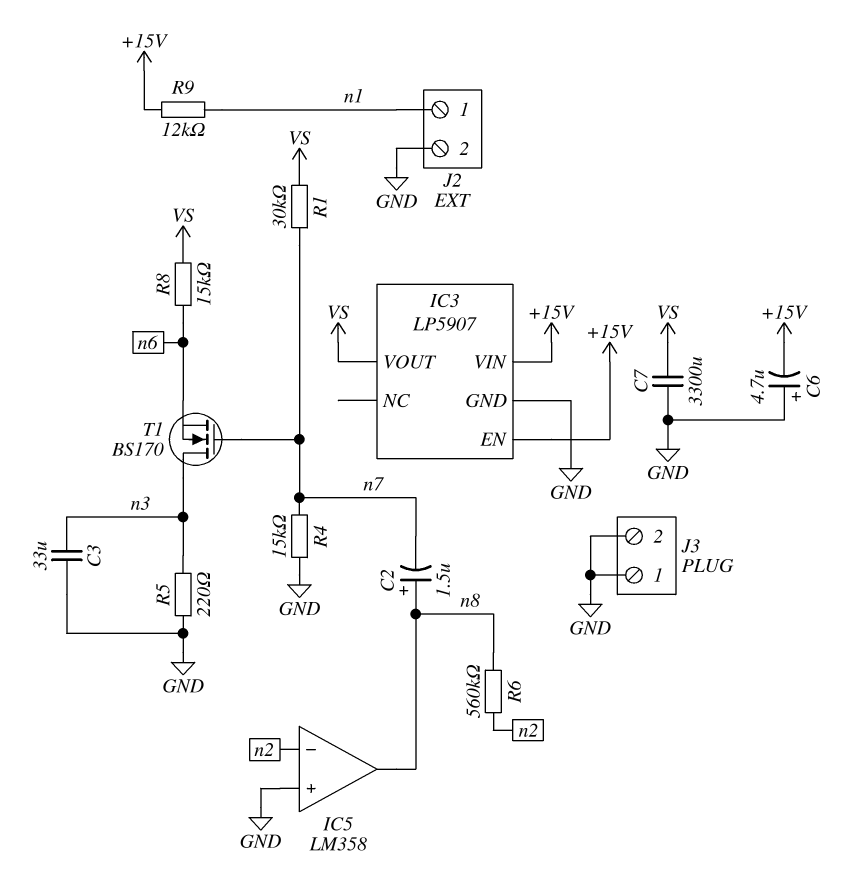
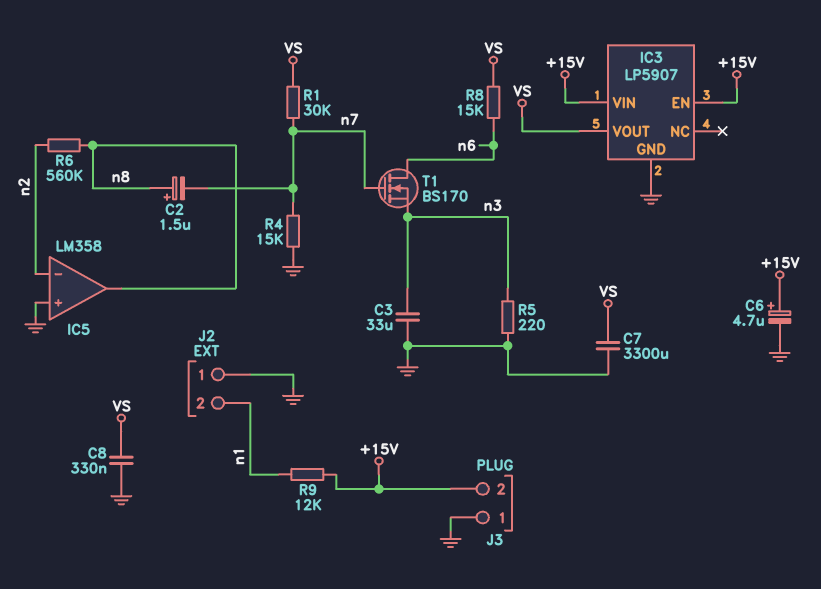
C6: 4.7uF (plus GND, minus +15V) -> 4.7uF (plus +15V, minus GND)
C8: none -> 330nF (GND, VS)
J2 pin 1: n1 -> GND
J2 pin 2: GND -> n1
J3 pin 2: GND -> +15V
T1: NMOS BS170 (G n7, D n3, S n6) -> NMOS BS170 (G n7, D n6, S n3)

